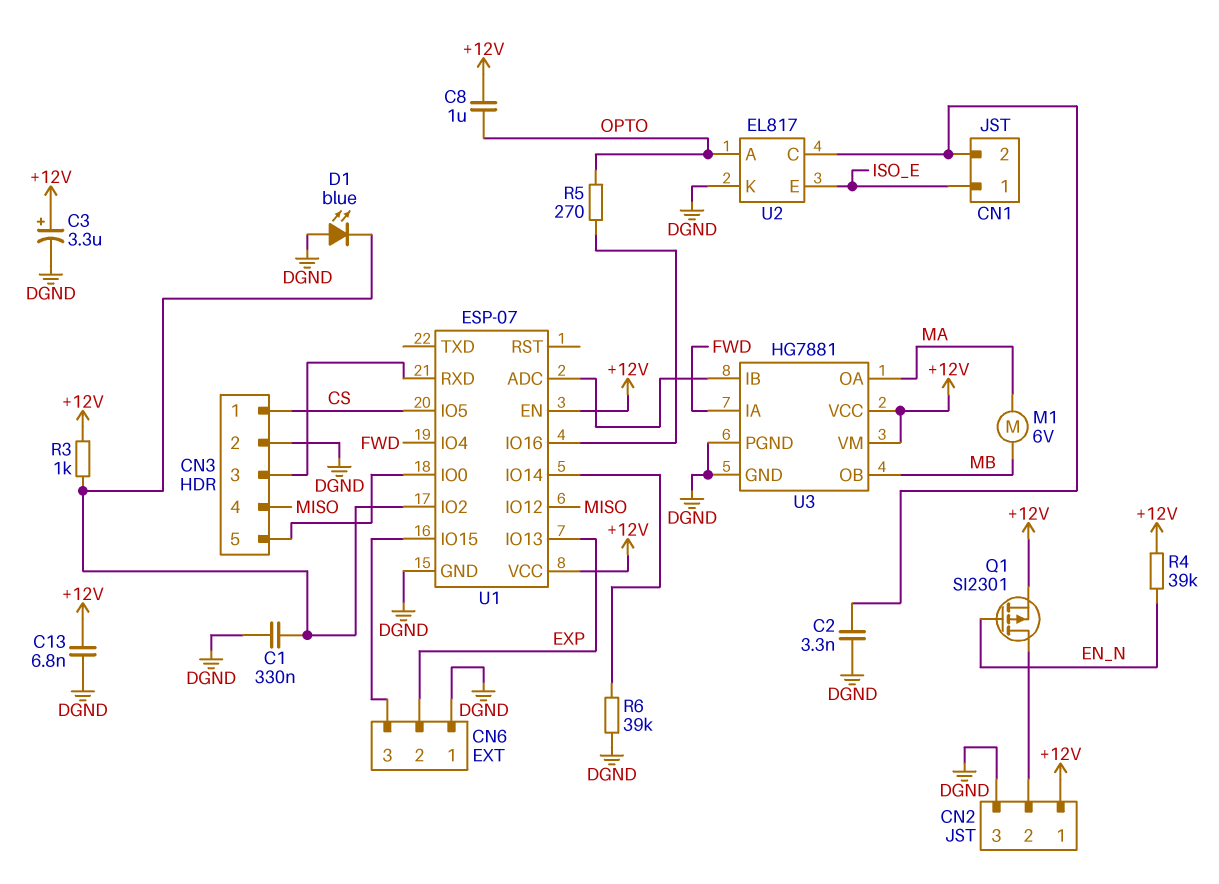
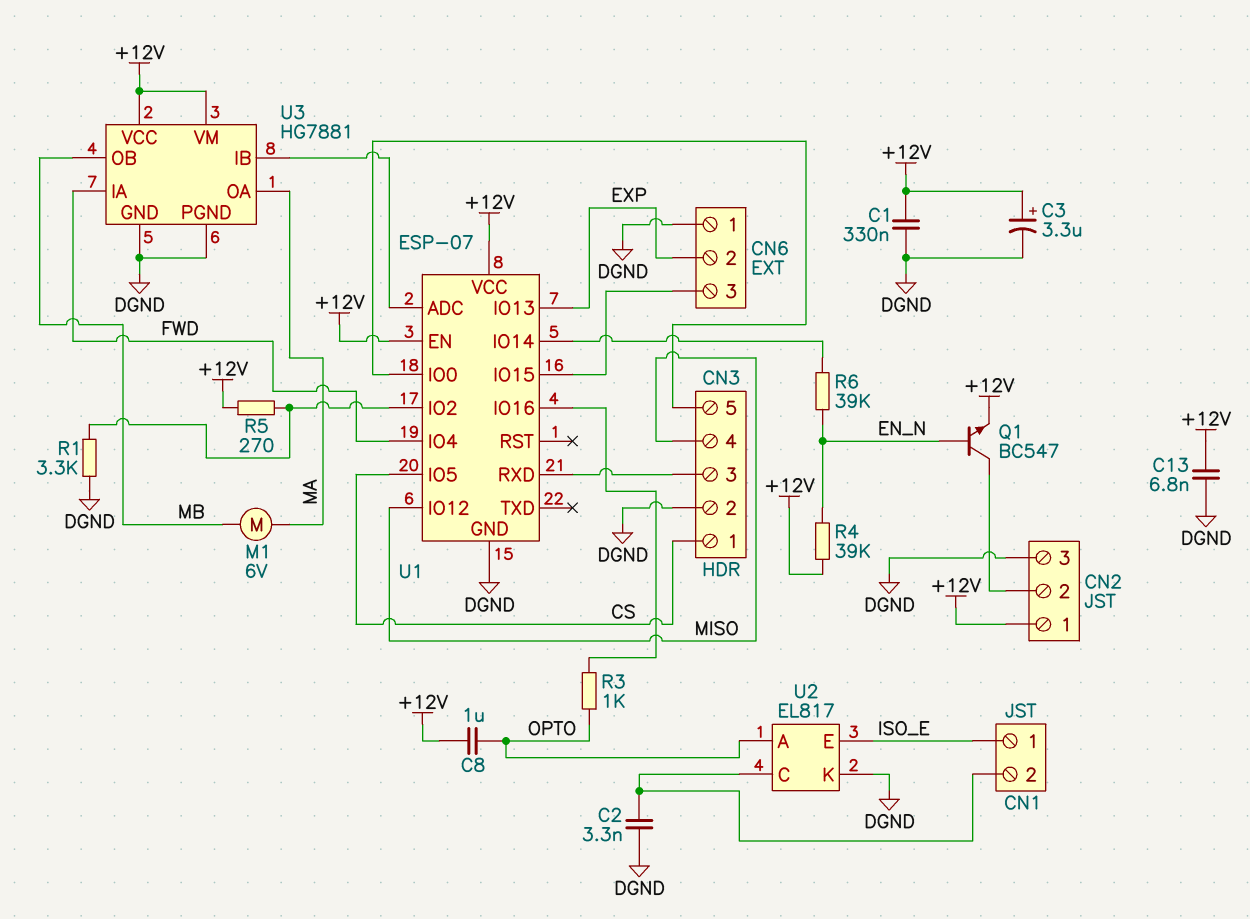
C1: 330nF (DGND, U1/IO2) -> 330nF (+12V, DGND)
D1: LED blue (A DGND, K U1/IO2) -> none
Q1: PMOS SI2301 (G EN_N, D CN2/2, S +12V) -> NPN BC547 (B EN_N, C CN2/2, E +12V)
R1: none -> 3.3k (DGND, U1/IO2)
R3: 1k (+12V, U1/IO2) -> 1k (OPTO, U1/IO16)
R5: 270 (OPTO, U1/IO16) -> 270 (+12V, U1/IO2)
R6: 39k (DGND, U1/IO14) -> 39k (EN_N, U1/IO14)

